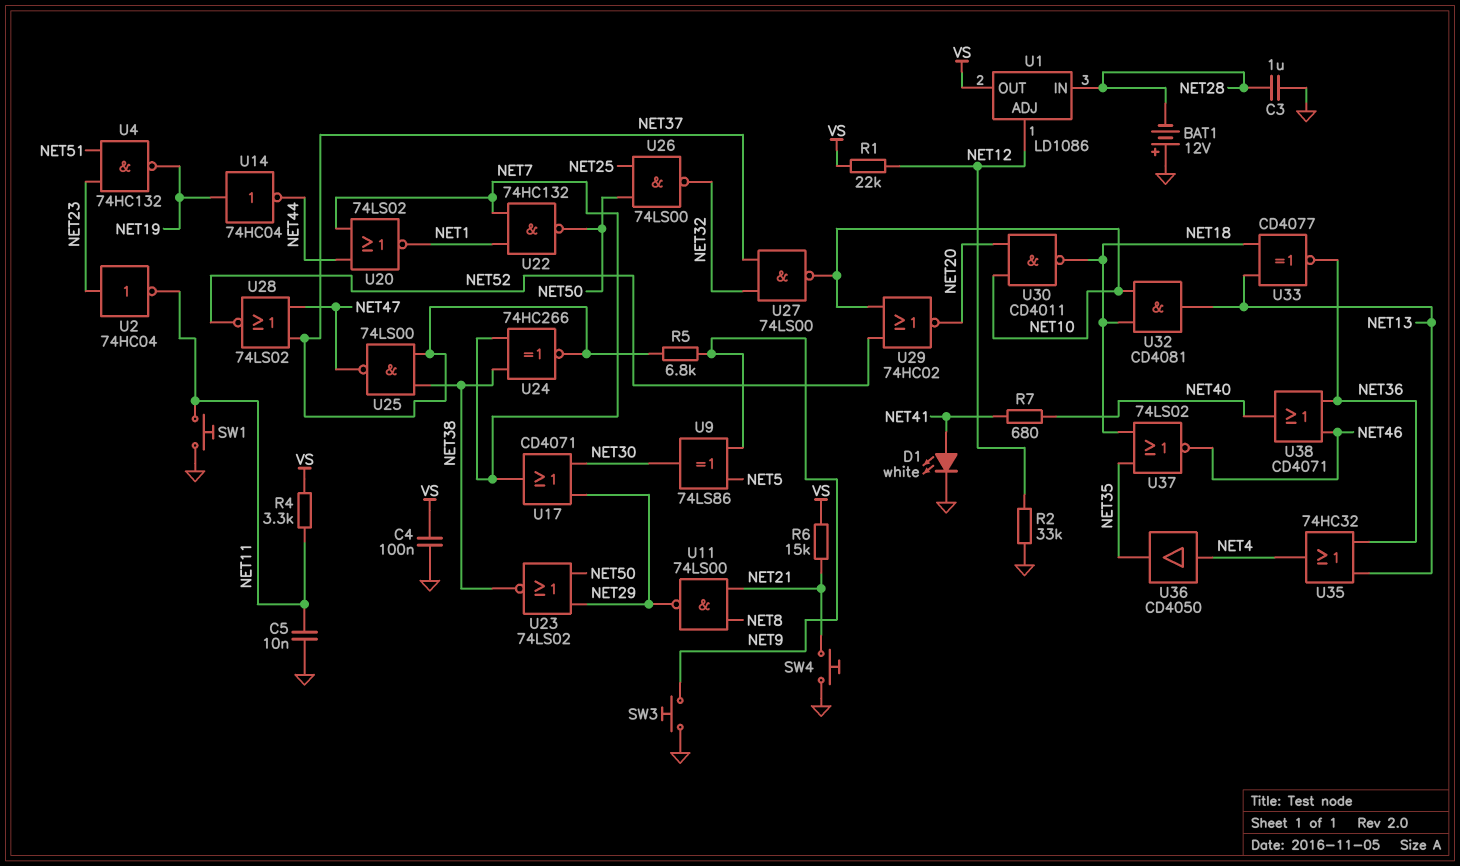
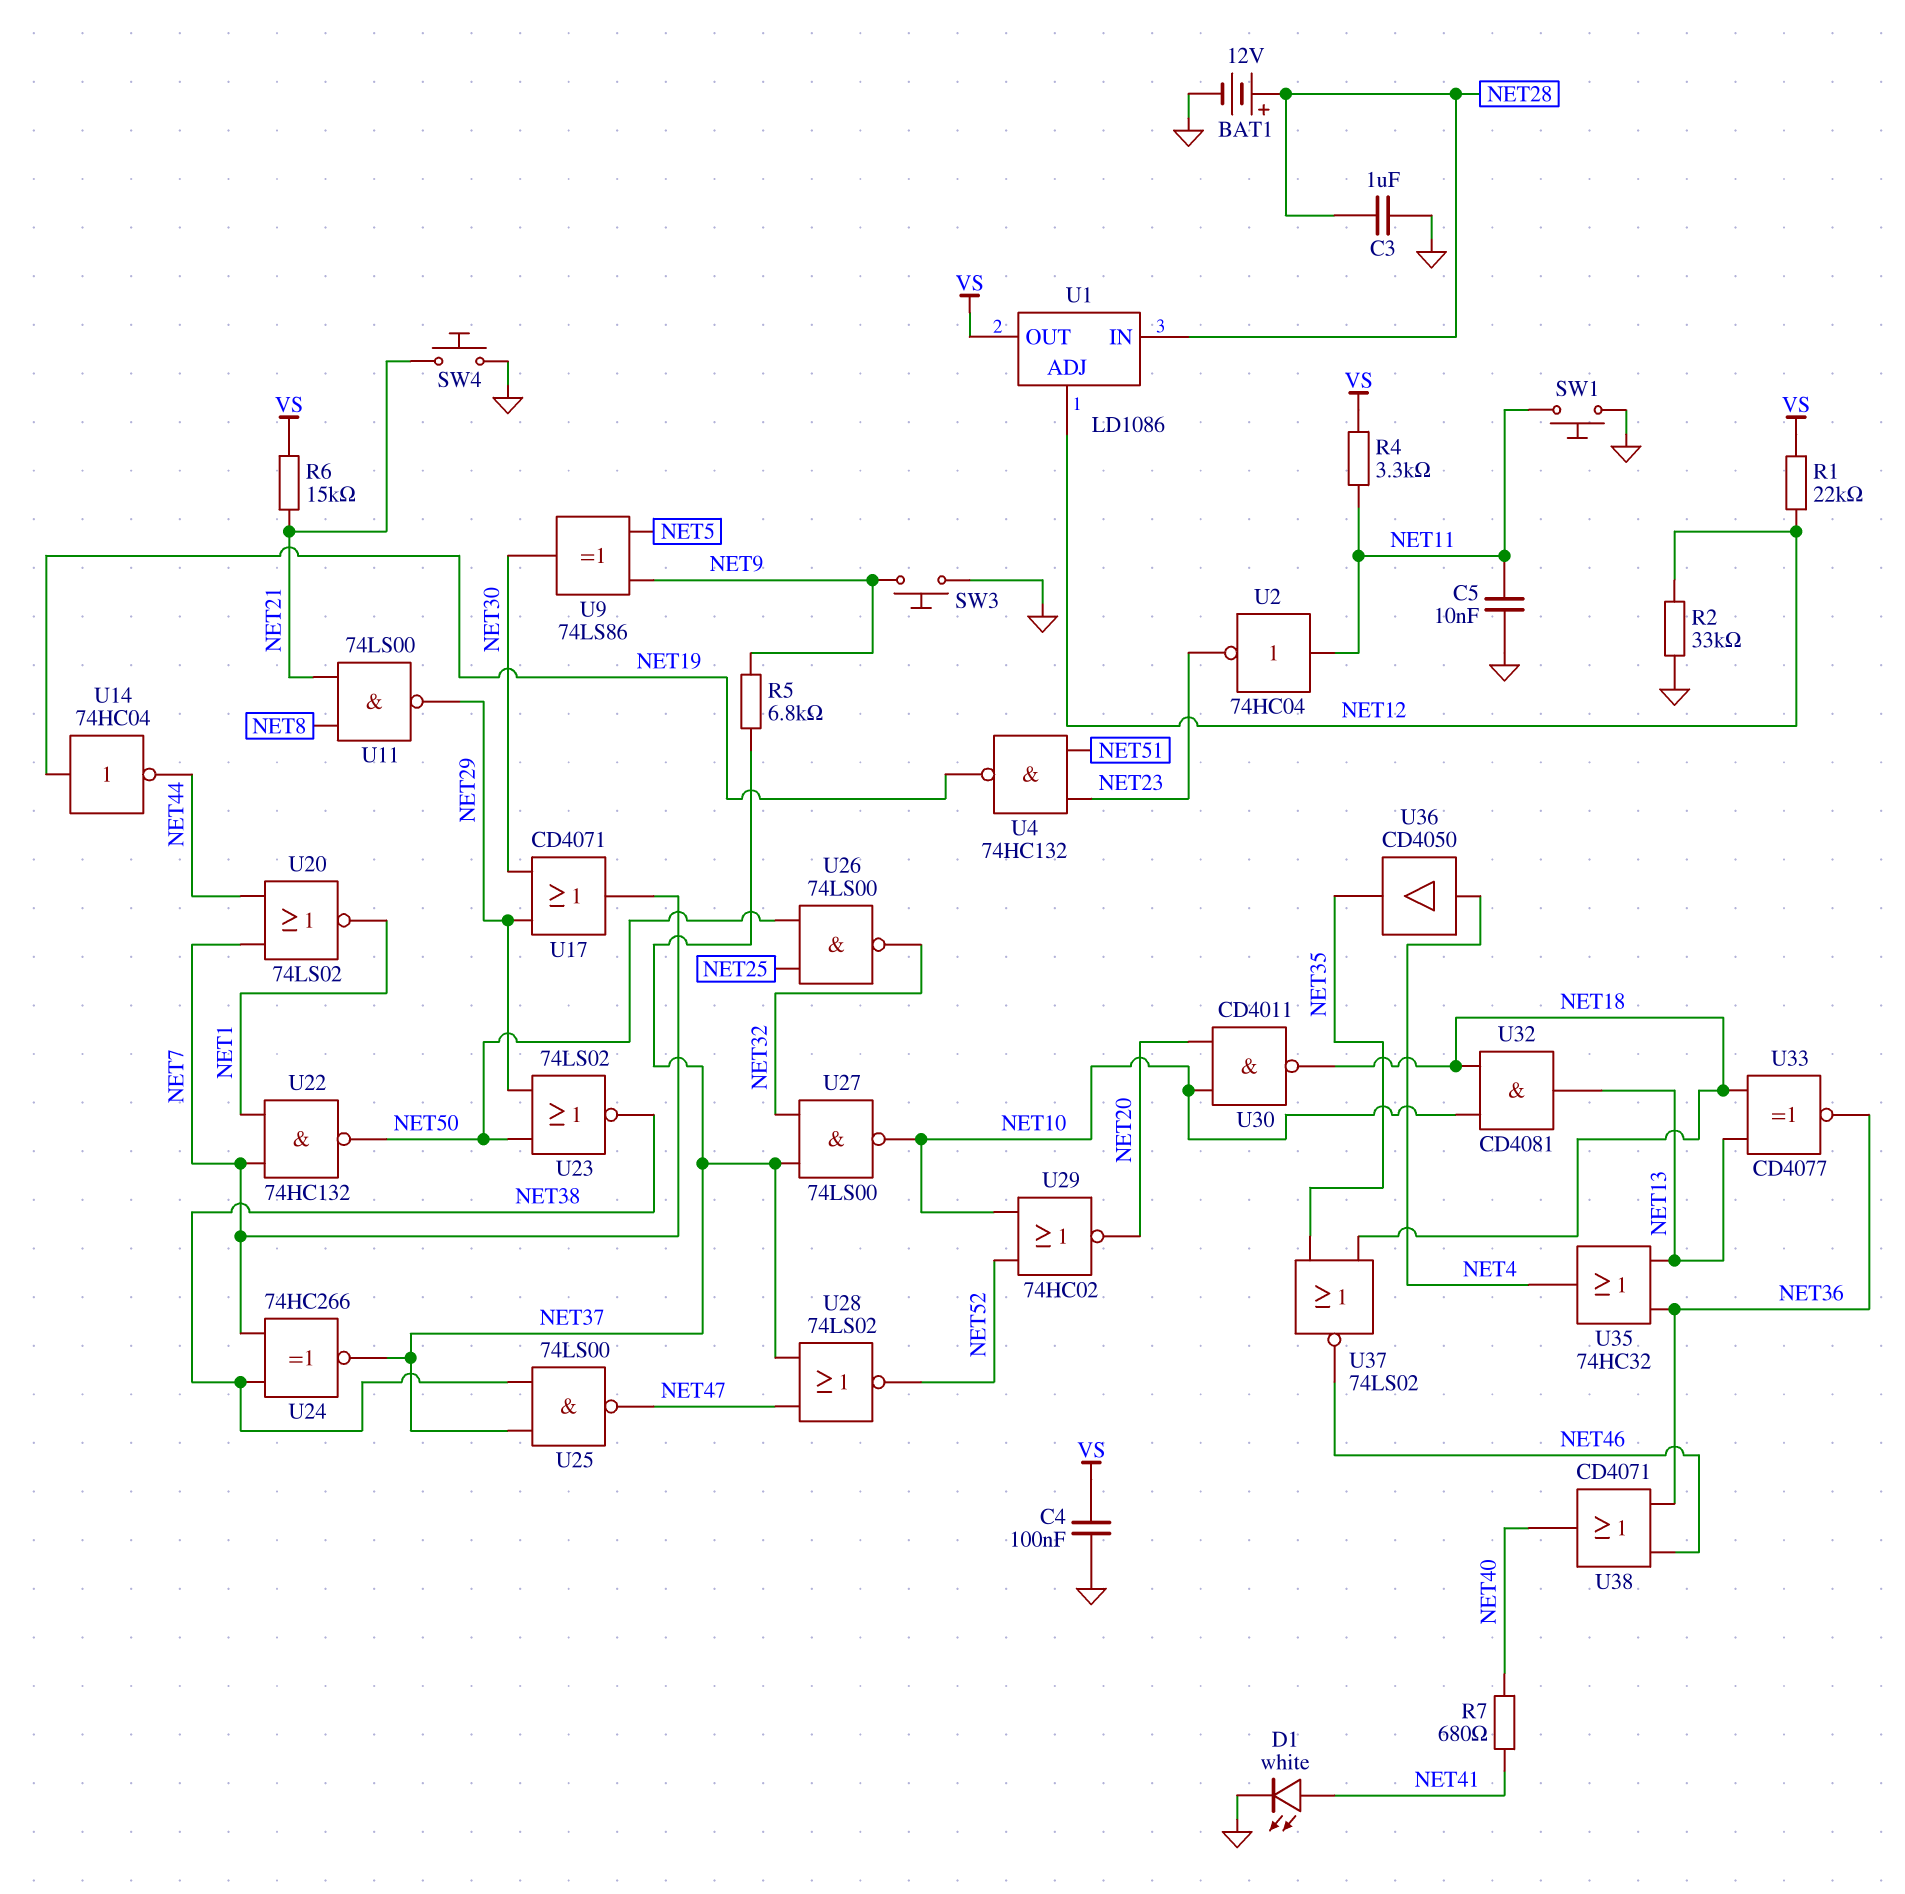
BAT1: 12V (plus GND, minus NET28) -> 12V (plus NET28, minus GND)
U2: NOT 74HC04 (in NET23, out NET11) -> NOT 74HC04 (in NET11, out NET23)

